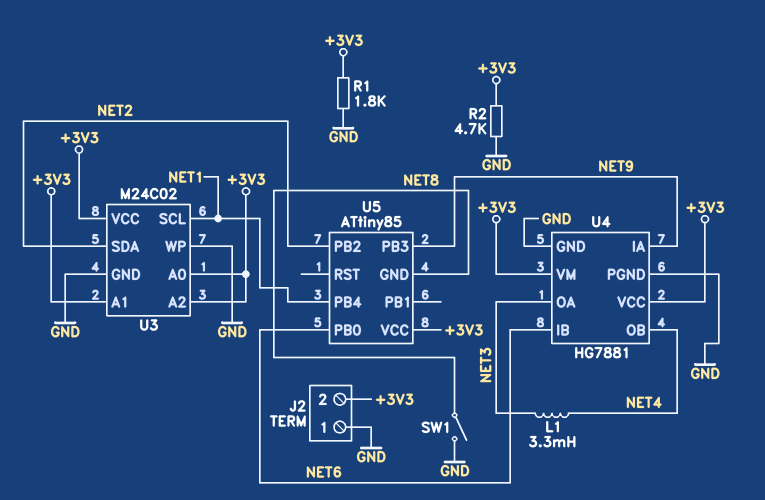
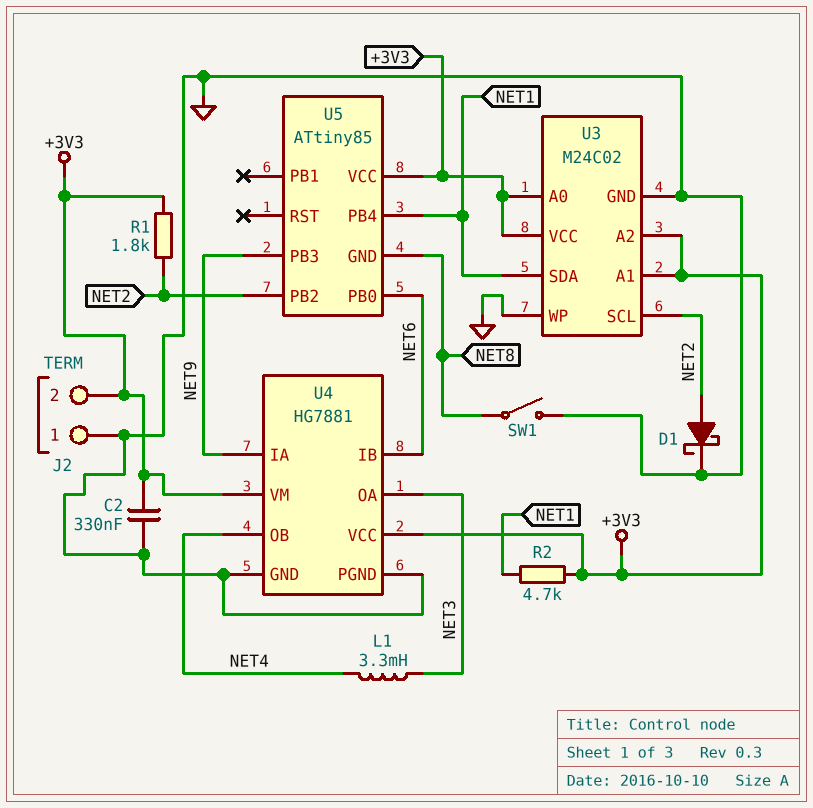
C2: none -> 330nF (+3V3, GND)
D1: none -> schottky (A NET2, K GND)
R1: 1.8k (+3V3, GND) -> 1.8k (+3V3, NET2)
R2: 4.7k (+3V3, GND) -> 4.7k (+3V3, NET1)
U3 pin SCL: NET1 -> NET2
U3 pin SDA: NET2 -> NET1

